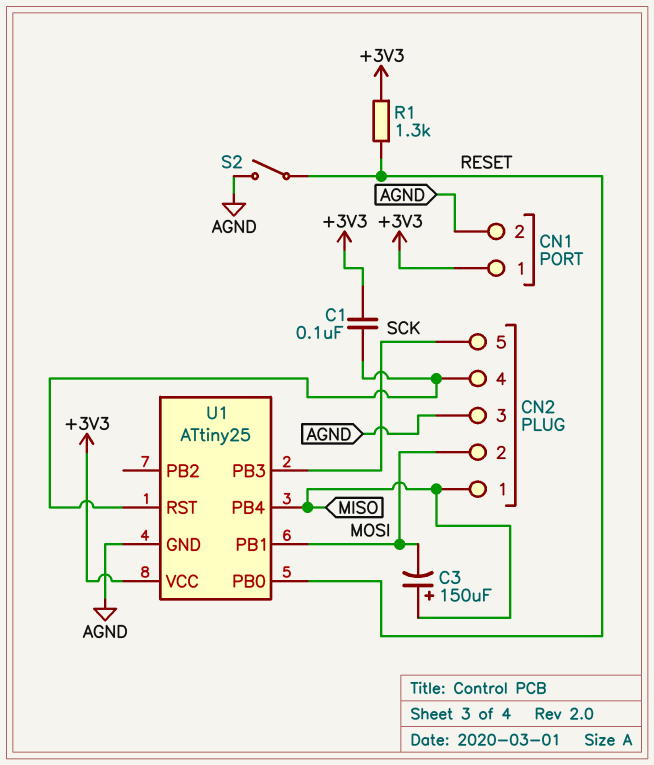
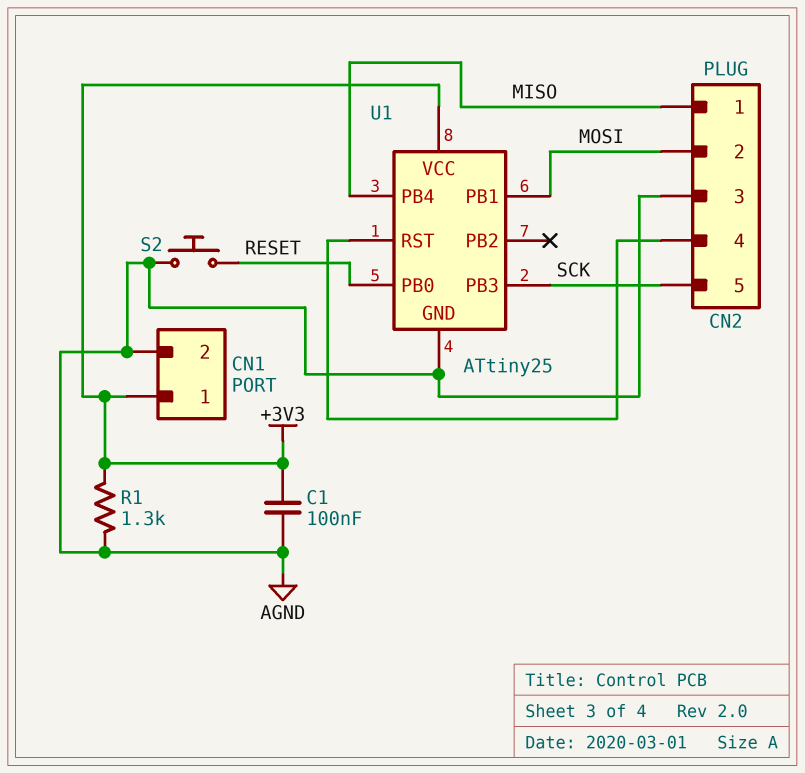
C1: 100nF (+3V3, CN2/4) -> 100nF (+3V3, AGND)
C3: 150uF (plus MISO, minus MOSI) -> none
R1: 1.3k (+3V3, RESET) -> 1.3k (+3V3, AGND)
S2: switch (AGND, RESET) -> button (AGND, RESET)

